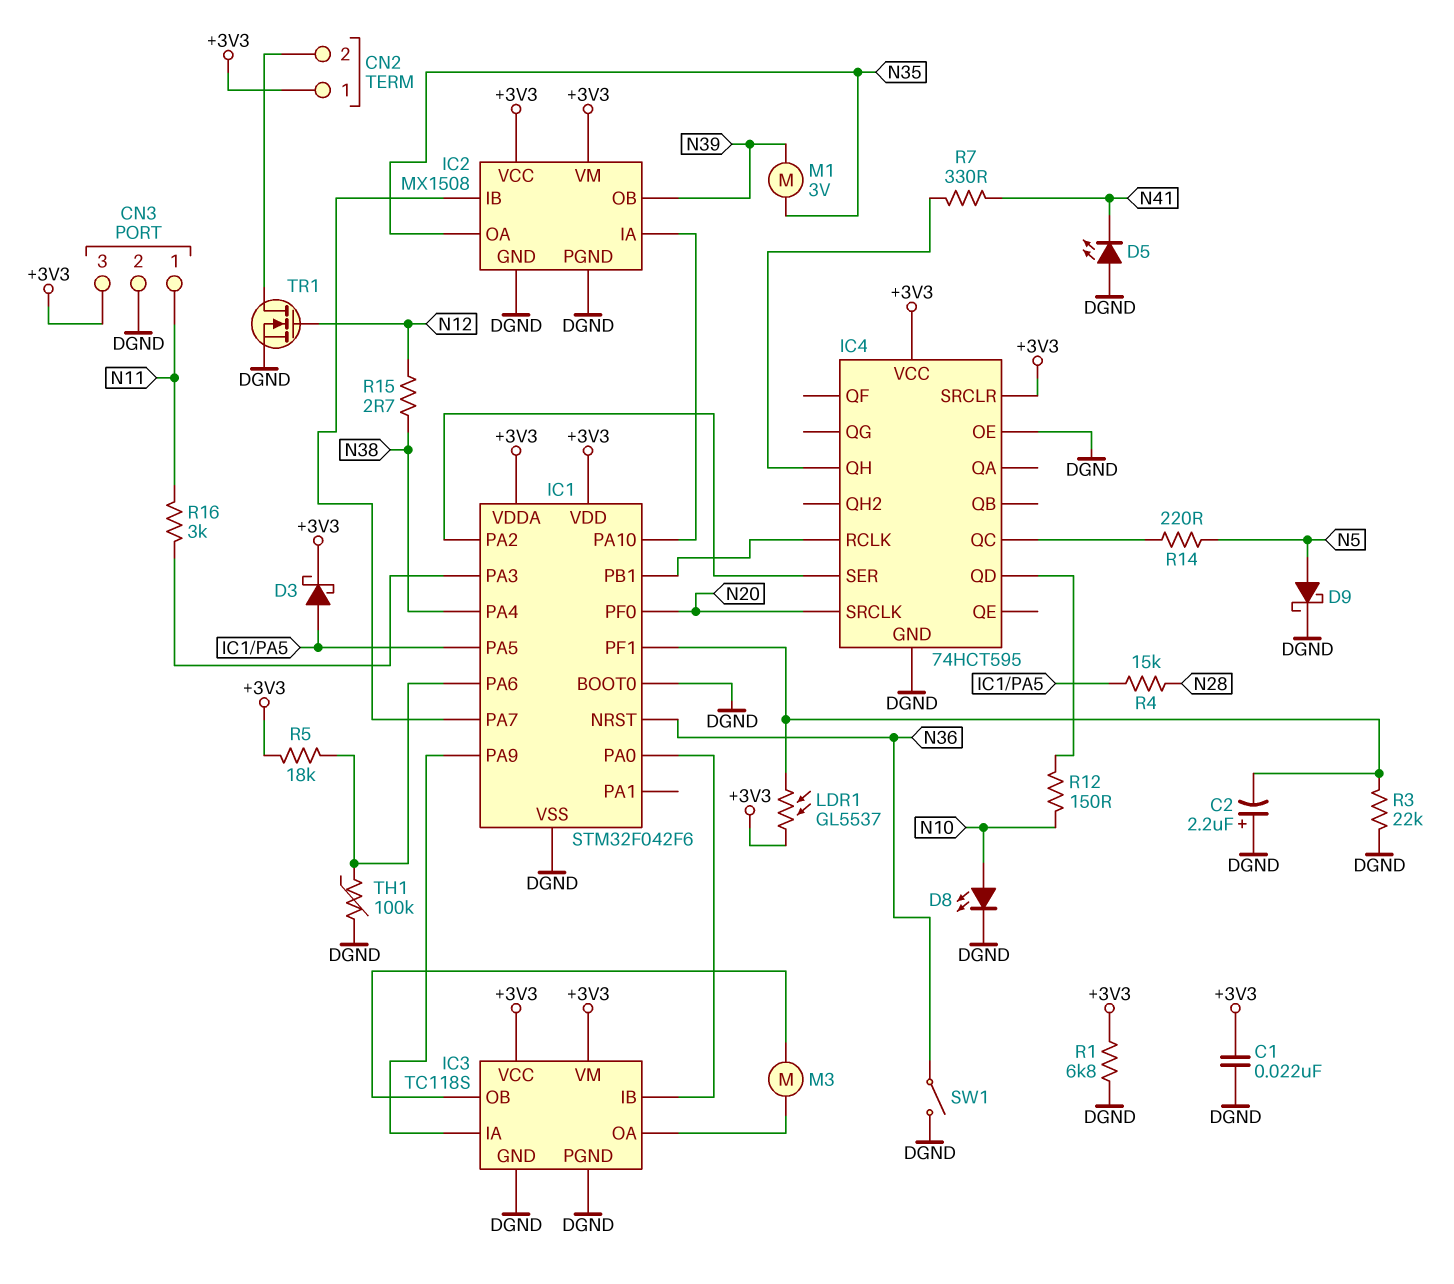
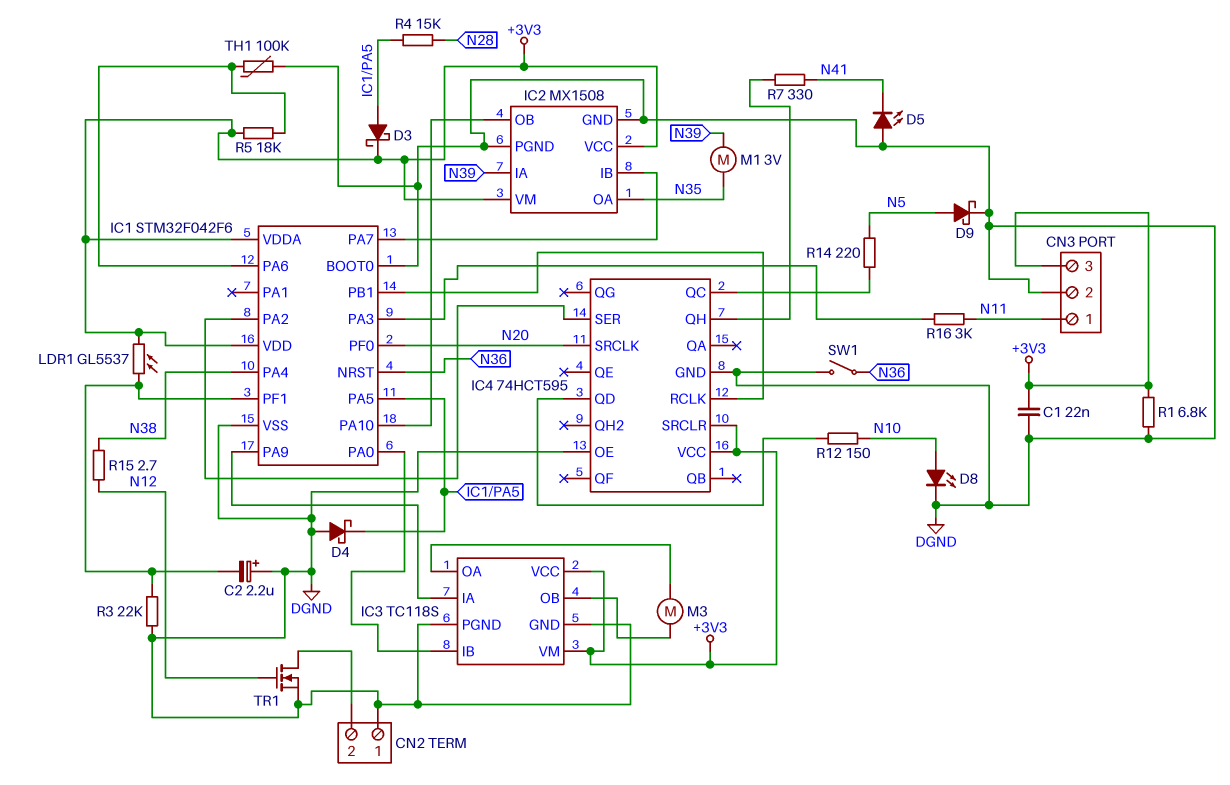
CN2 pin 1: +3V3 -> DGND
D4: none -> schottky (A DGND, K IC1/PA5)
IC2 pin IA: IC1/PA10 -> N39
IC2 pin OB: N39 -> IC1/PA10

